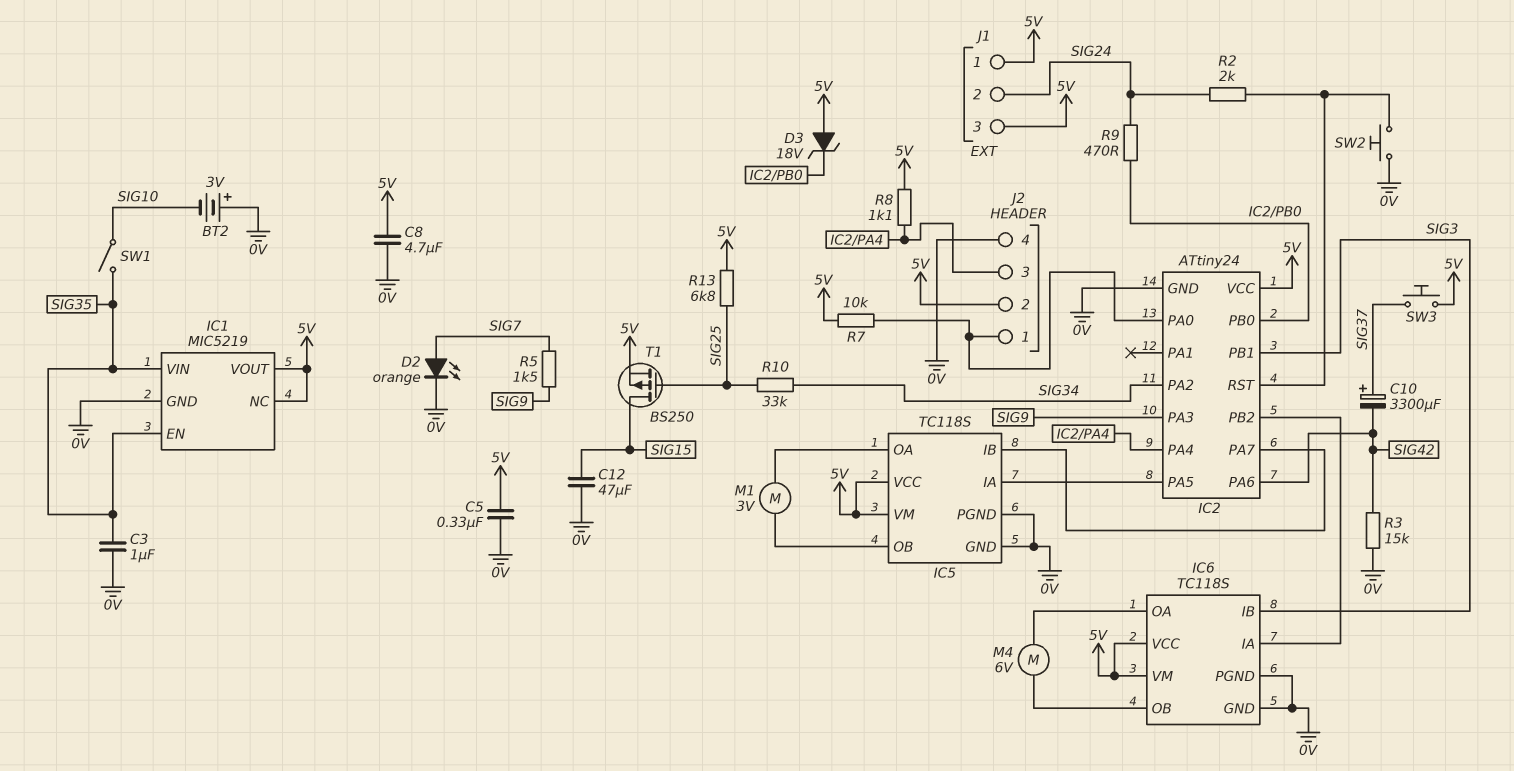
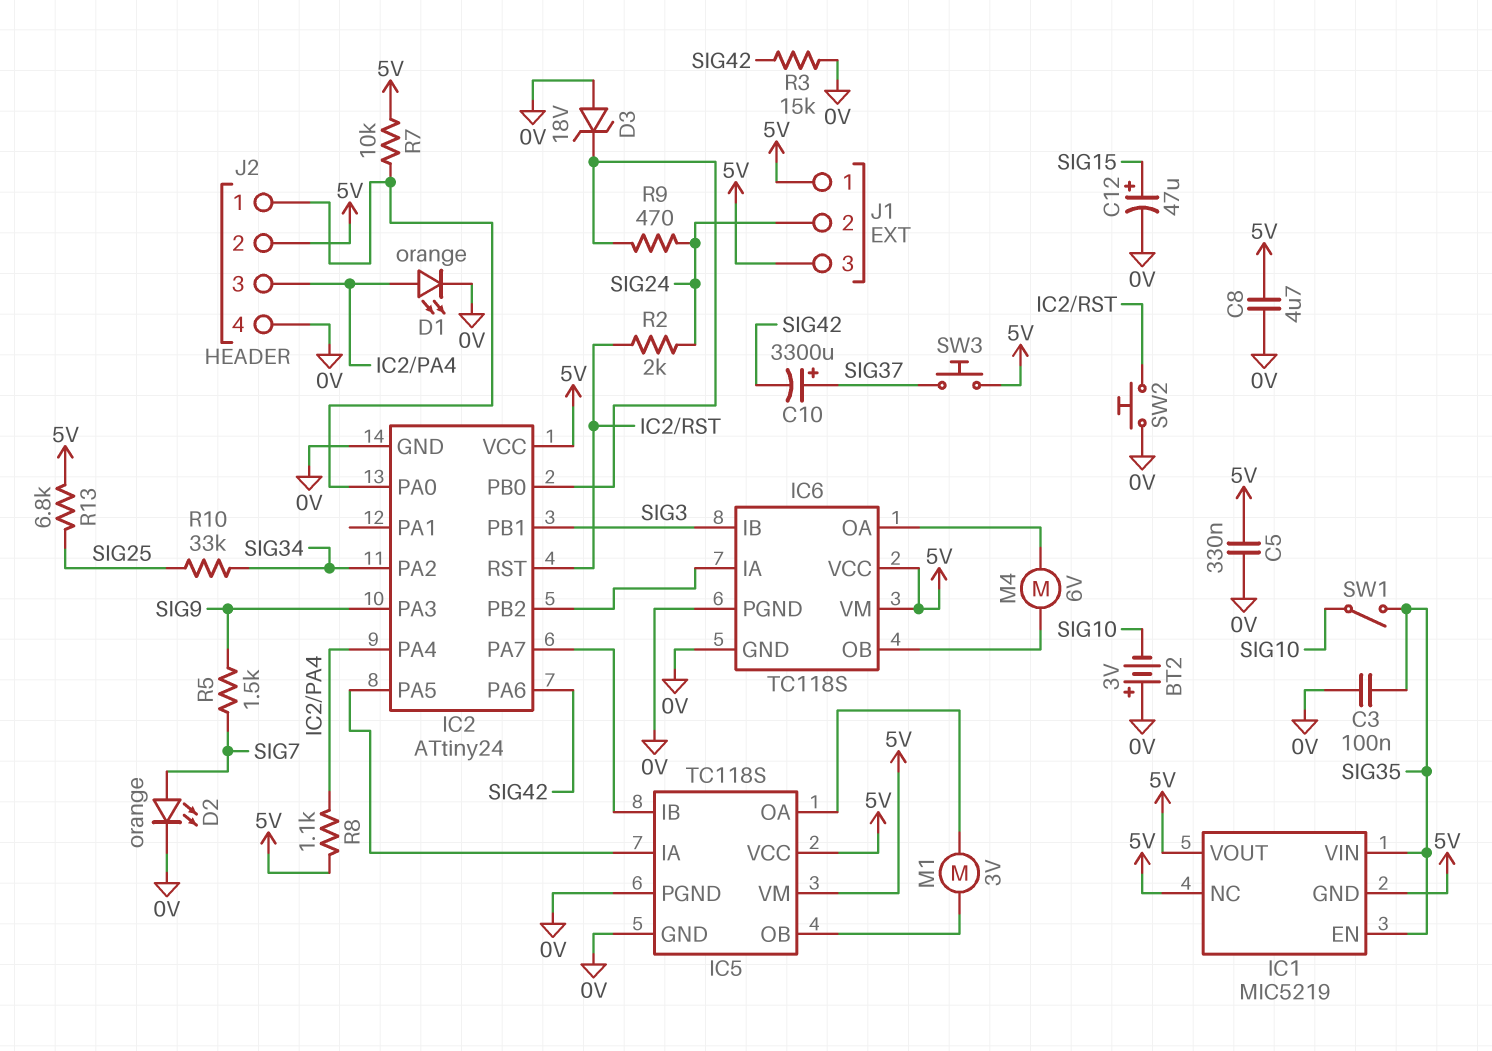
C3: 1uF (0V, SIG35) -> 100nF (0V, SIG35)
C12: 47uF (0V, SIG15) -> 47uF (plus SIG15, minus 0V)
D1: none -> LED orange (A IC2/PA4, K 0V)
D3: zener 18V (A 5V, K IC2/PB0) -> zener 18V (A 0V, K IC2/PB0)
IC1 pin GND: 0V -> 5V
T1: PMOS BS250 (G SIG25, D SIG15, S 5V) -> none

